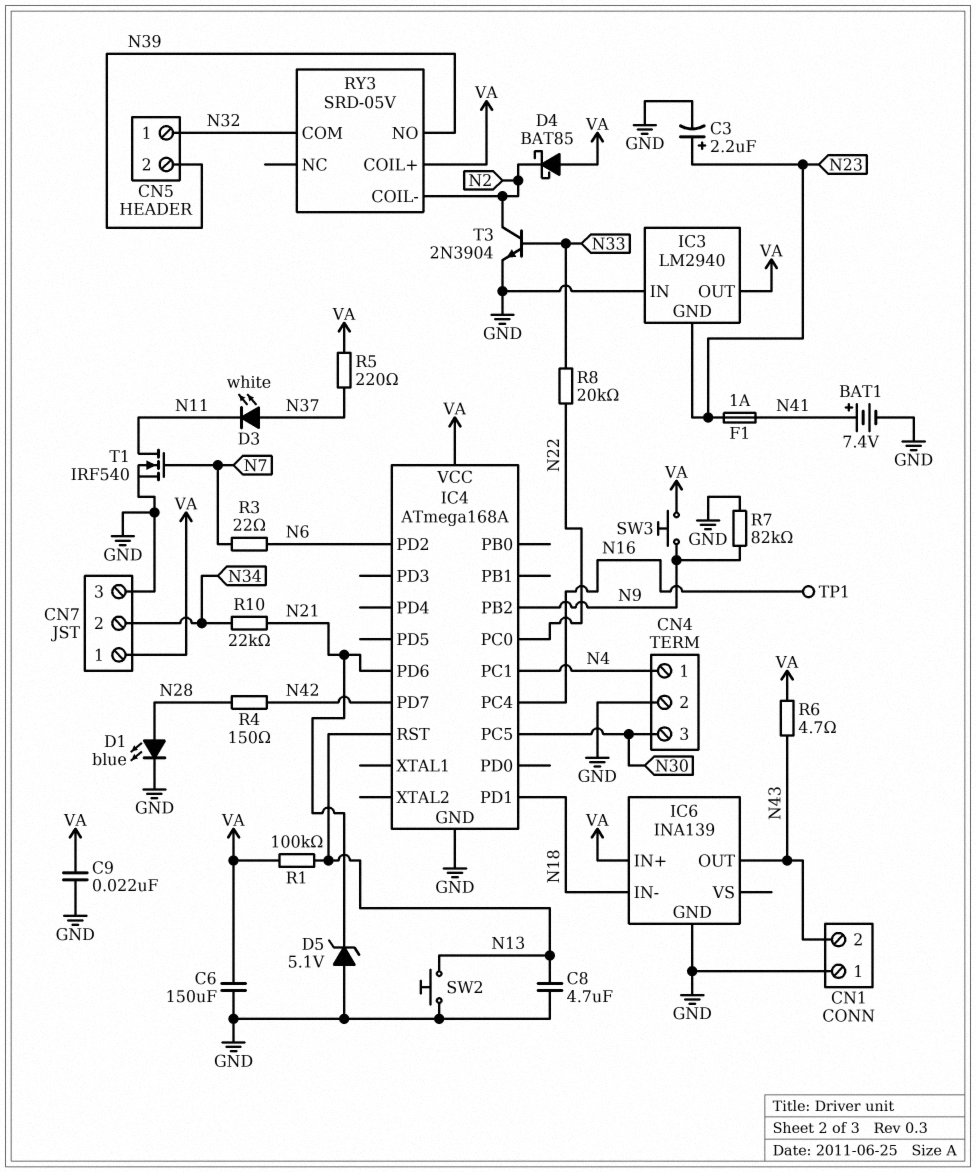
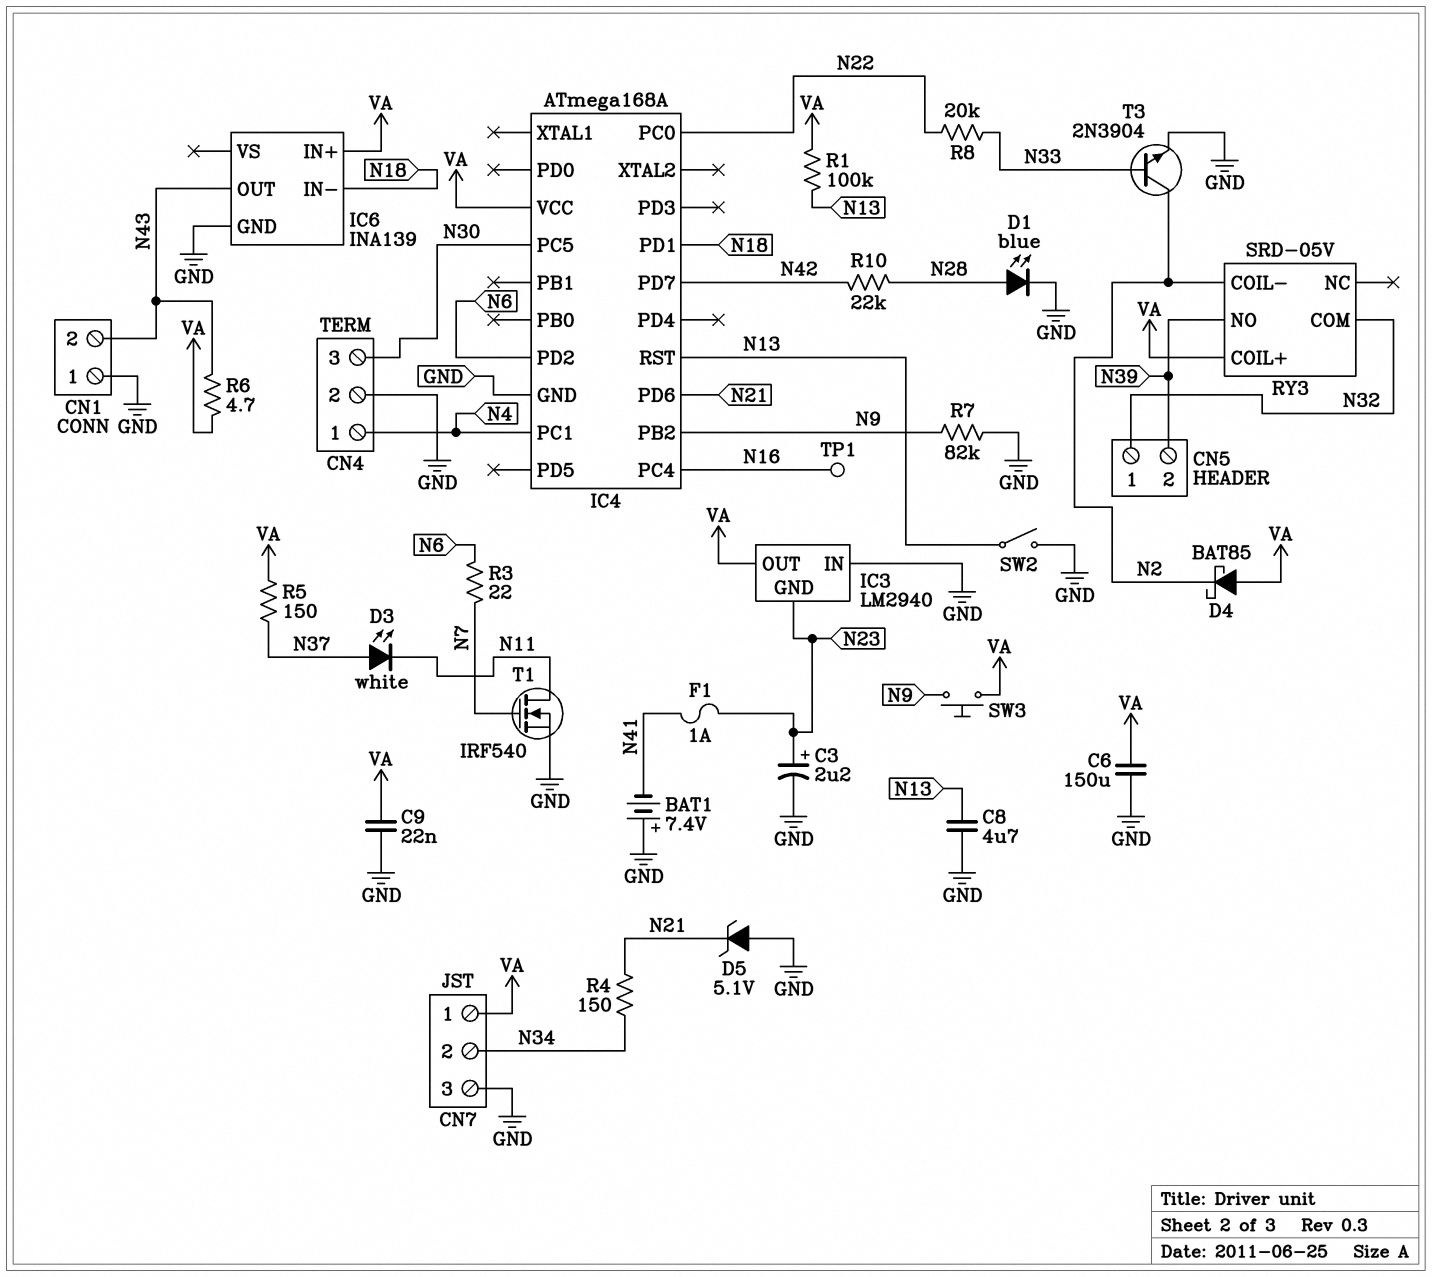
BAT1: 7.4V (plus N41, minus GND) -> 7.4V (plus GND, minus N41)
R4: 150 (N28, N42) -> 150 (N21, N34)
R5: 220 (N37, VA) -> 150 (N37, VA)
R10: 22k (N21, N34) -> 22k (N28, N42)
SW2: button (GND, N13) -> switch (GND, N13)

